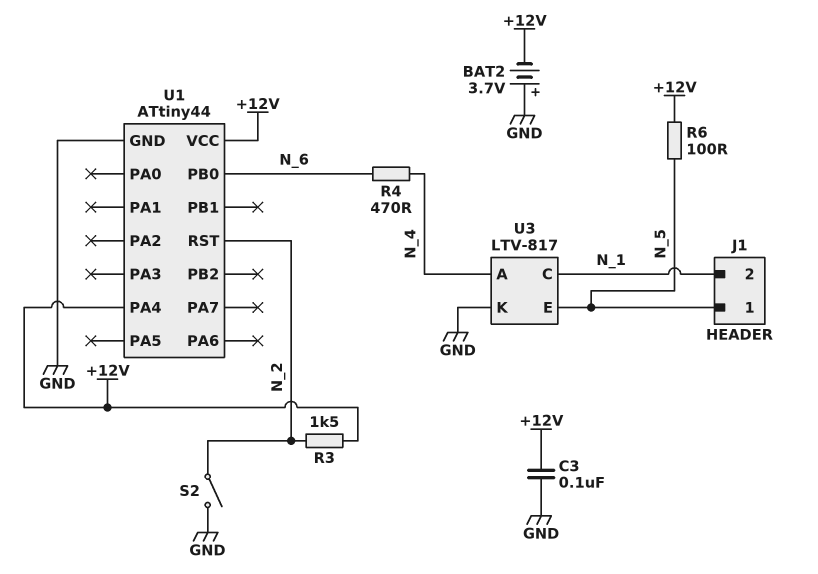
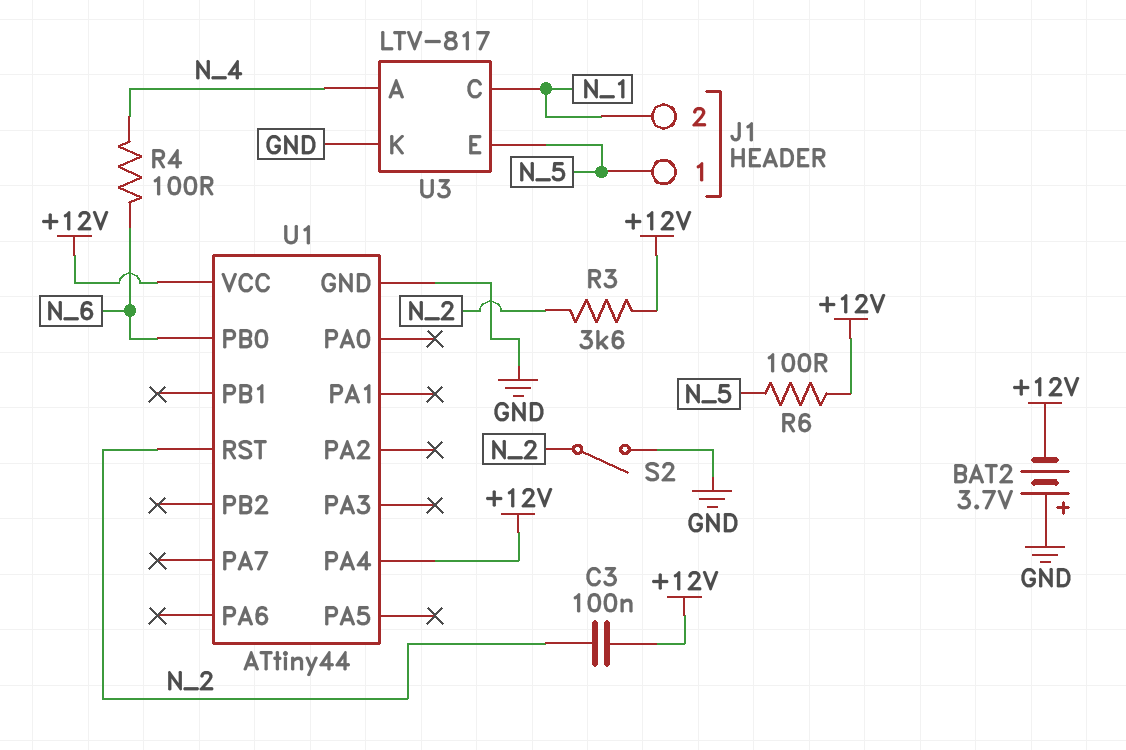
C3: 100nF (+12V, GND) -> 100nF (+12V, N_2)
R3: 1.5k (+12V, N_2) -> 3.6k (+12V, N_2)
R4: 470 (N_4, N_6) -> 100 (N_4, N_6)

